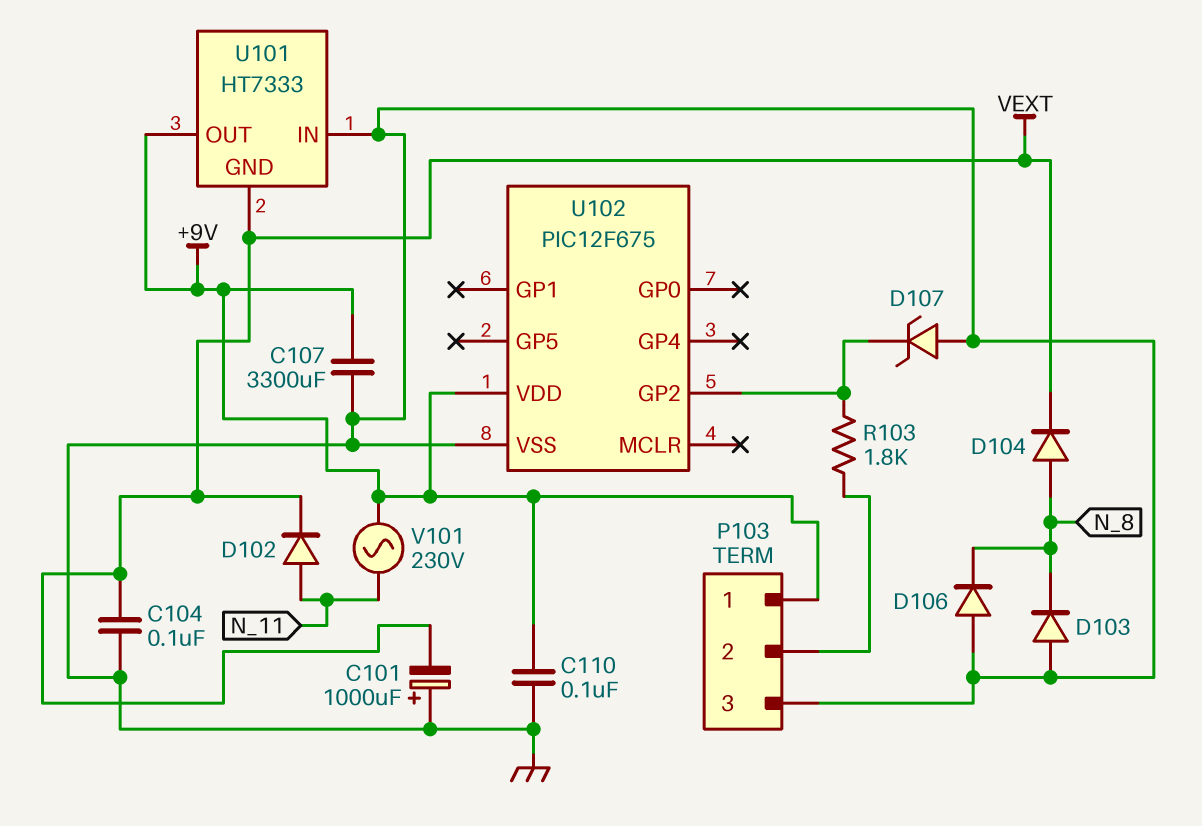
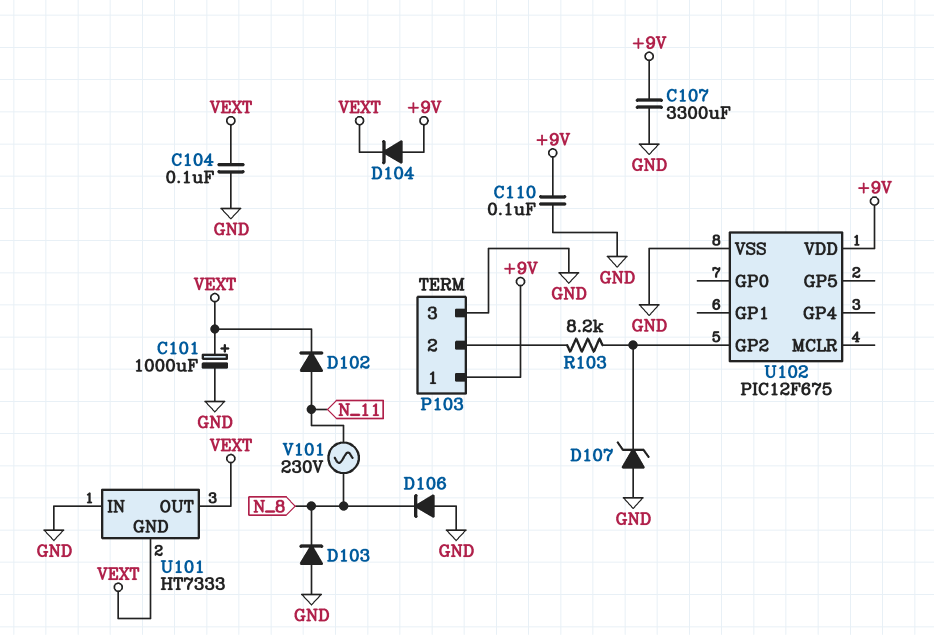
C101: 1000uF (plus GND, minus VEXT) -> 1000uF (plus VEXT, minus GND)
D104: diode (A N_8, K VEXT) -> diode (A +9V, K VEXT)
R103: 1.8k (P103/2, U102/GP2) -> 8.2k (P103/2, U102/GP2)
U101 pin OUT: +9V -> VEXT
V101: AC 230V (+9V, N_11) -> AC 230V (N_8, N_11)

